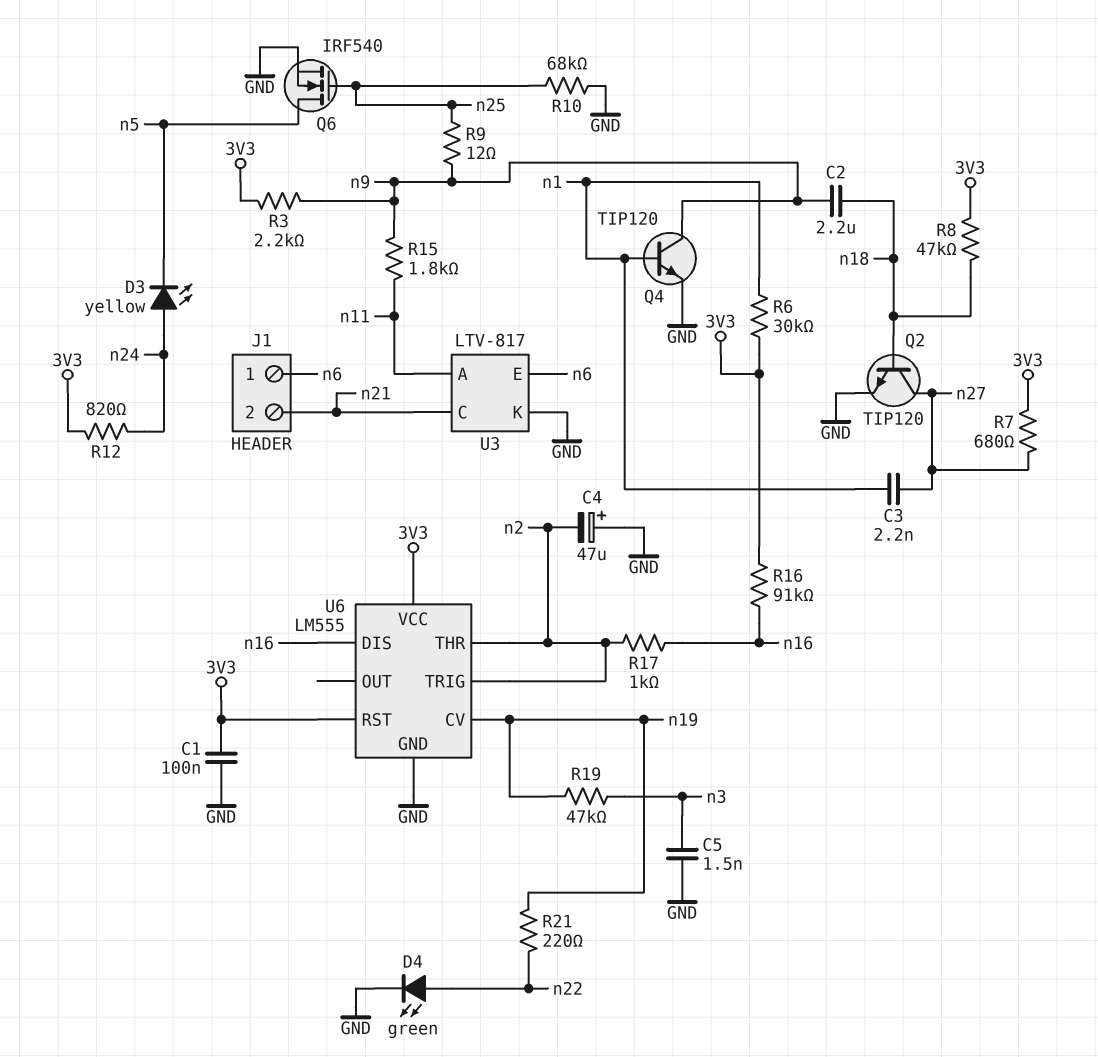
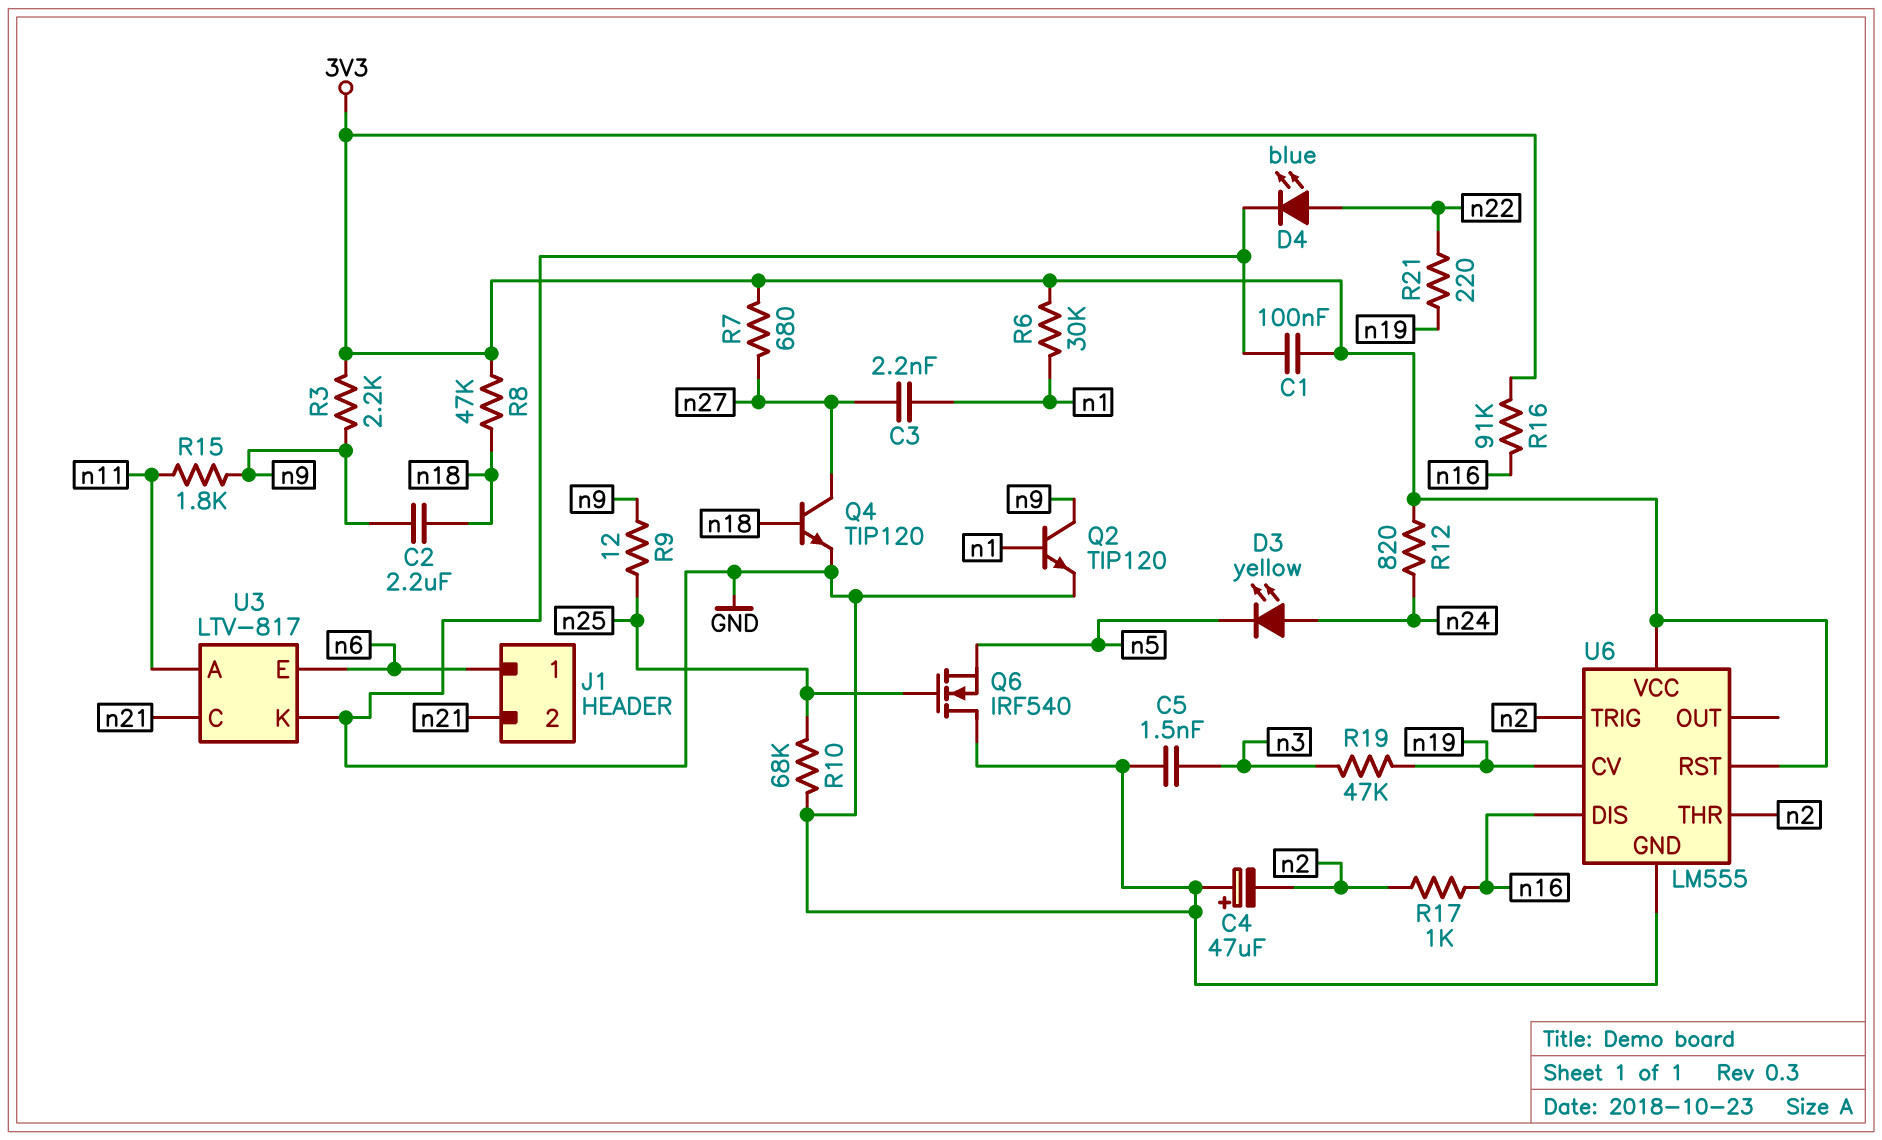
D4: LED green (A n22, K GND) -> LED blue (A n22, K GND)
Q2: NPN TIP120 (B n18, C n27, E GND) -> NPN TIP120 (B n1, C n9, E GND)
Q4: NPN TIP120 (B n1, C n9, E GND) -> NPN TIP120 (B n18, C n27, E GND)
Q6: NMOS IRF540 (G n25, D n5, S GND) -> NMOS IRF540 (G n25, D GND, S n5)

